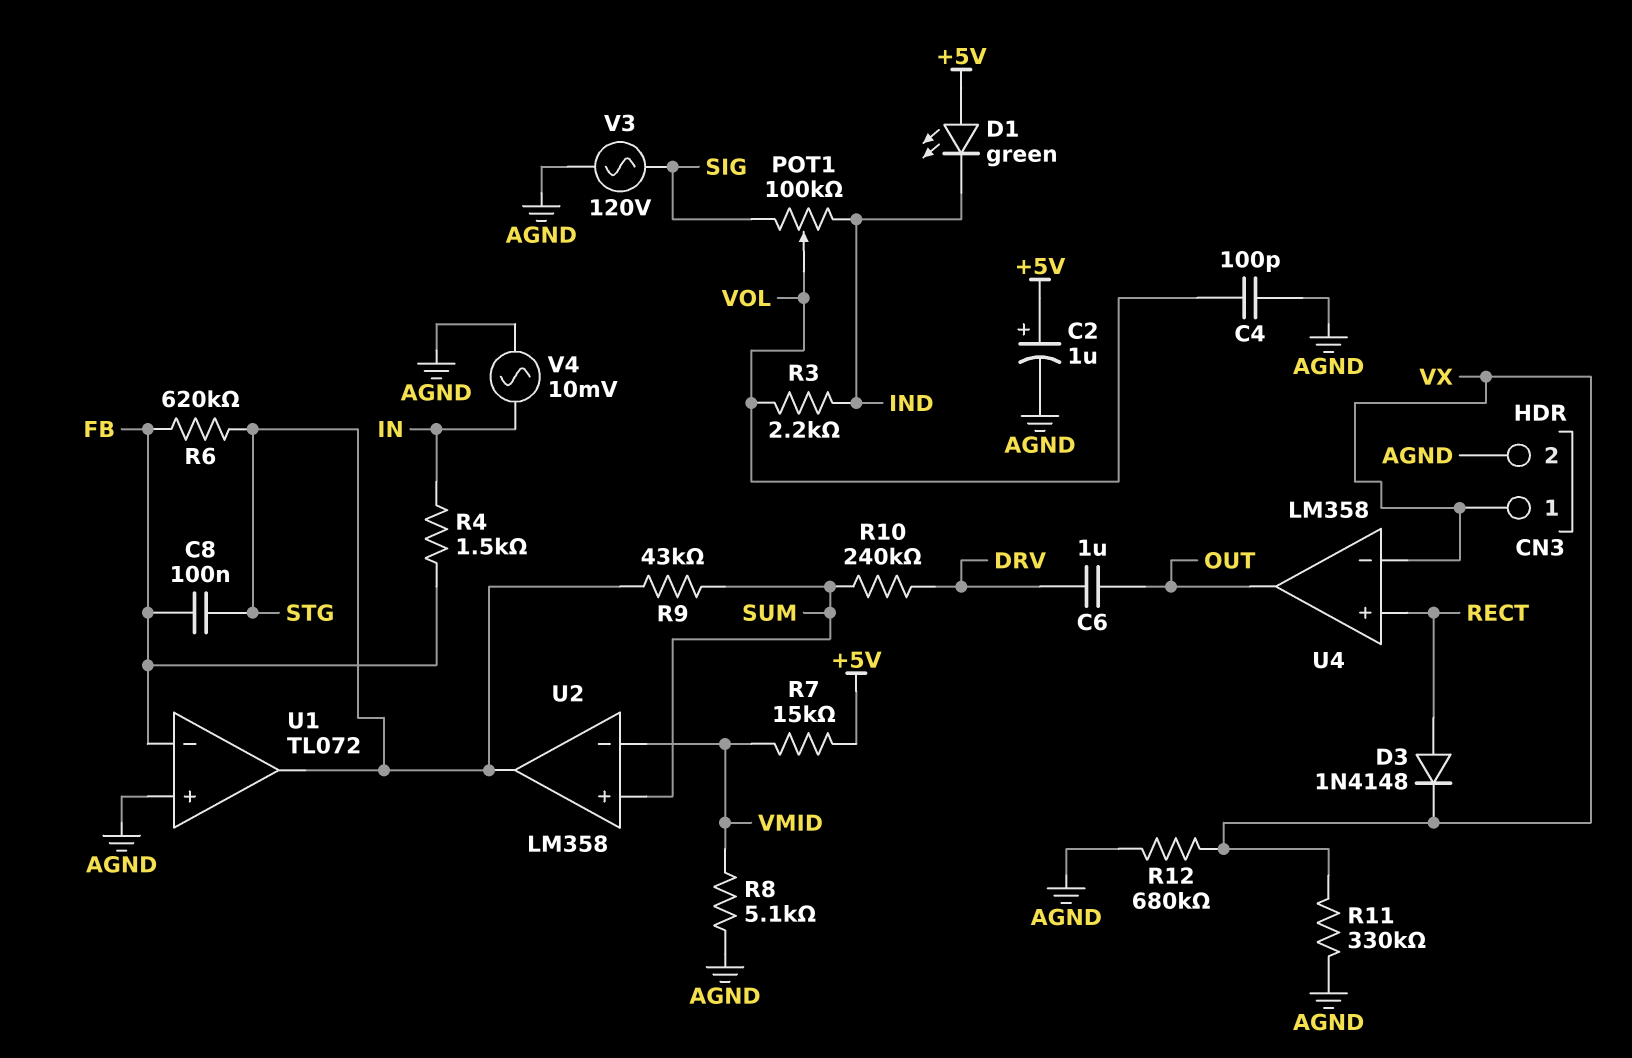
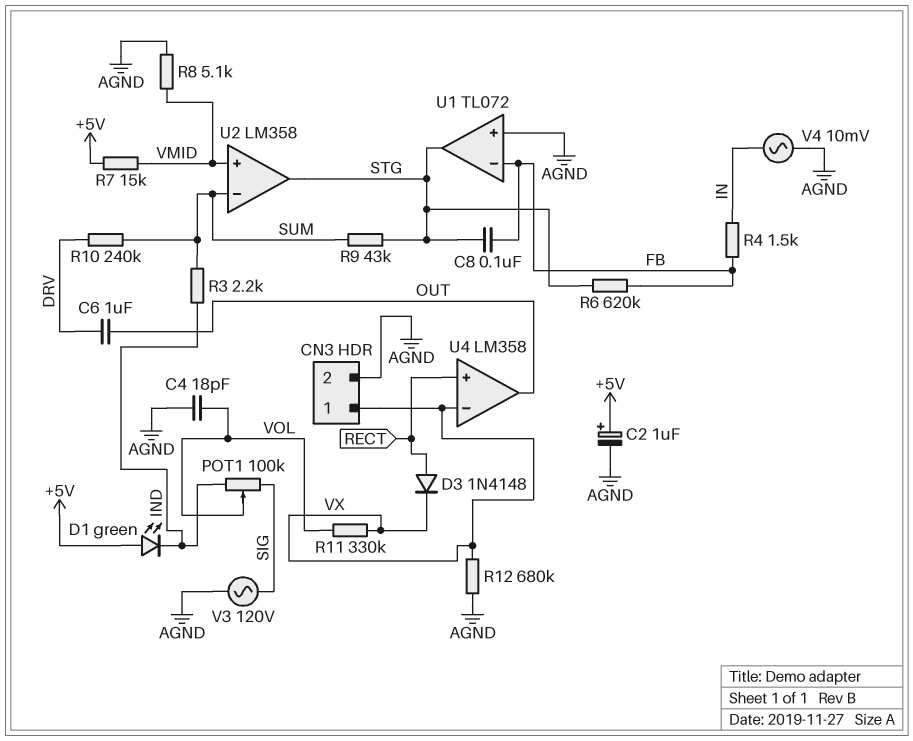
C4: 100pF (AGND, VOL) -> 18pF (AGND, VOL)
R3: 2.2k (IND, VOL) -> 2.2k (IND, SUM)
R11: 330k (AGND, VX) -> 330k (VOL, VX)
U2 pin in+: SUM -> VMID
U2 pin in-: VMID -> SUM

